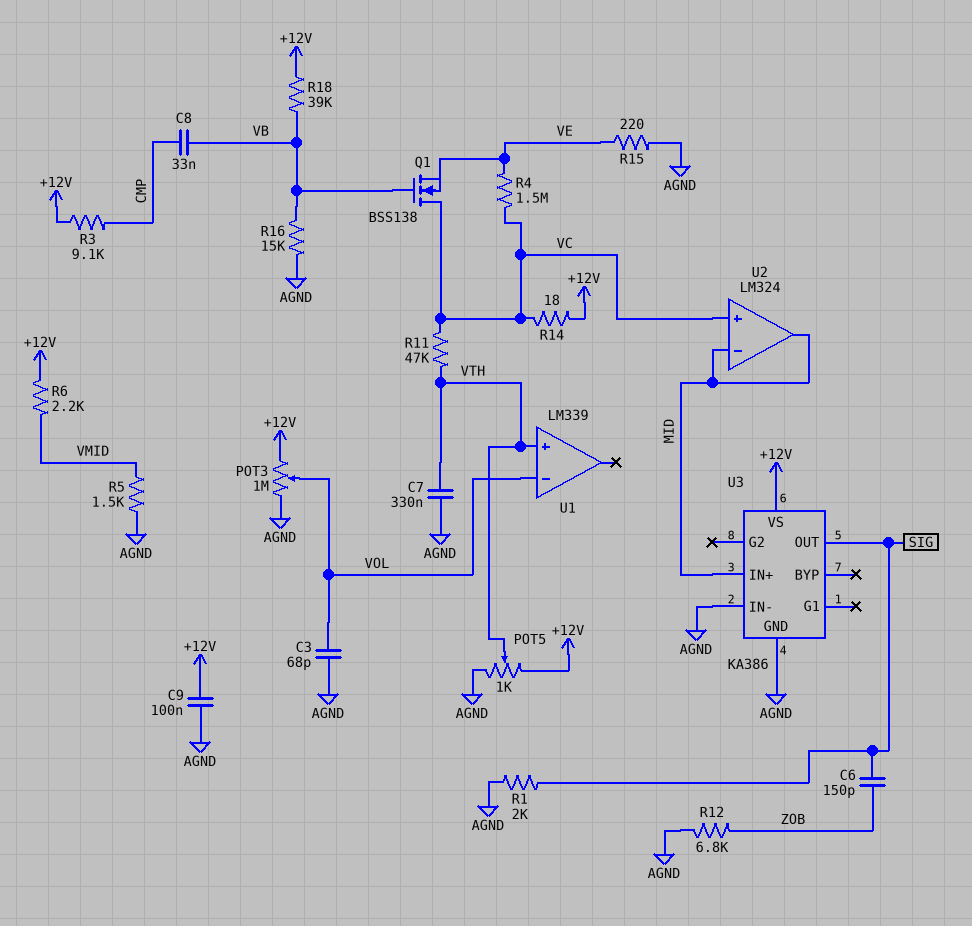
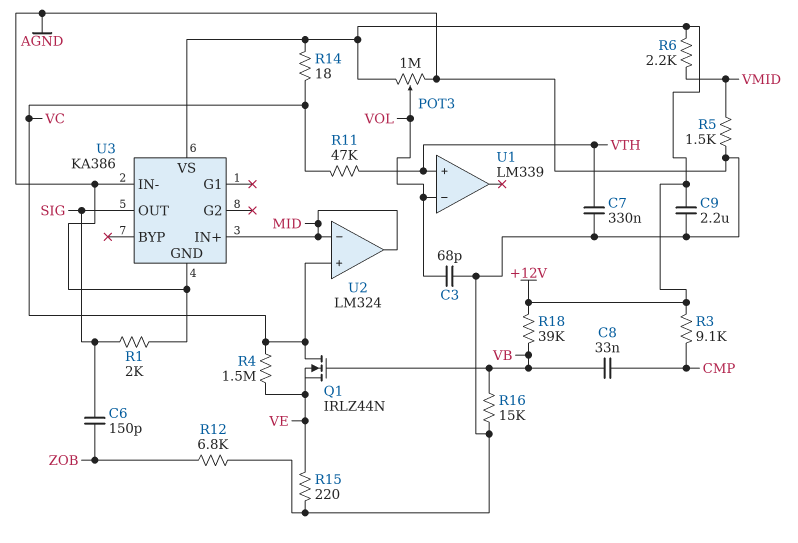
C9: 100nF (+12V, AGND) -> 2.2uF (+12V, AGND)
POT5: 1k (+12V, AGND, wiper VTH) -> none
Q1: NMOS BSS138 (G VB, D VC, S VE) -> NMOS IRLZ44N (G VB, D VC, S VE)

